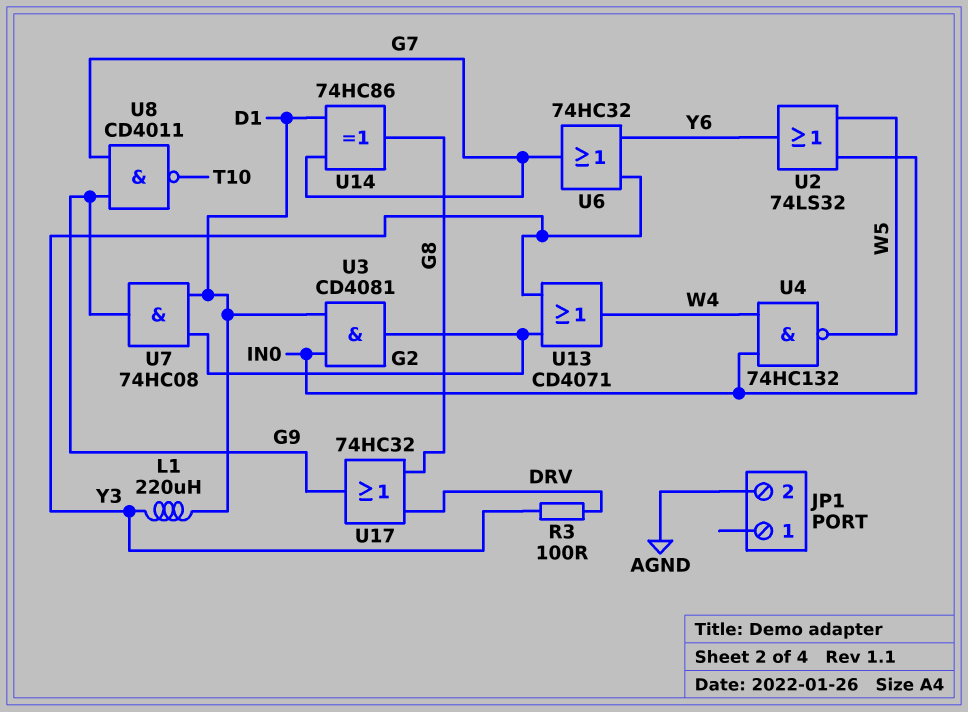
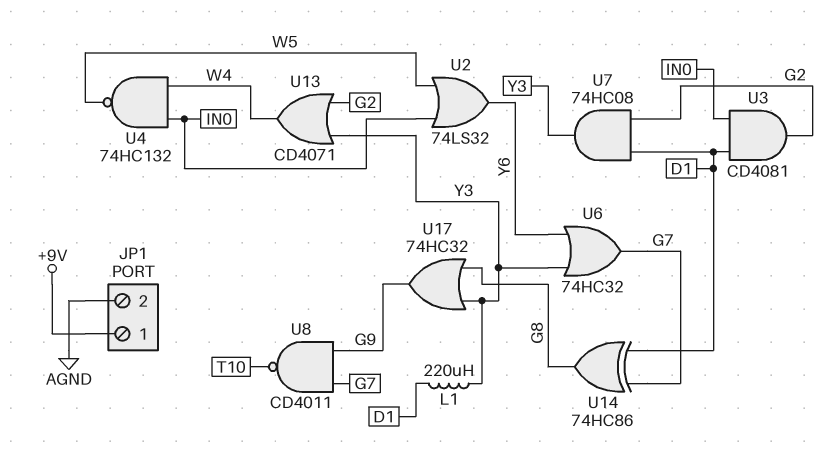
JP1 pin 1: none -> +9V
R3: 100 (DRV, Y3) -> none
U7: AND 74HC08 (in D1, in G2, out G9) -> AND 74HC08 (in D1, in G2, out Y3)
U17: OR 74HC32 (in DRV, in G8, out G9) -> OR 74HC32 (in G8, in Y3, out G9)

